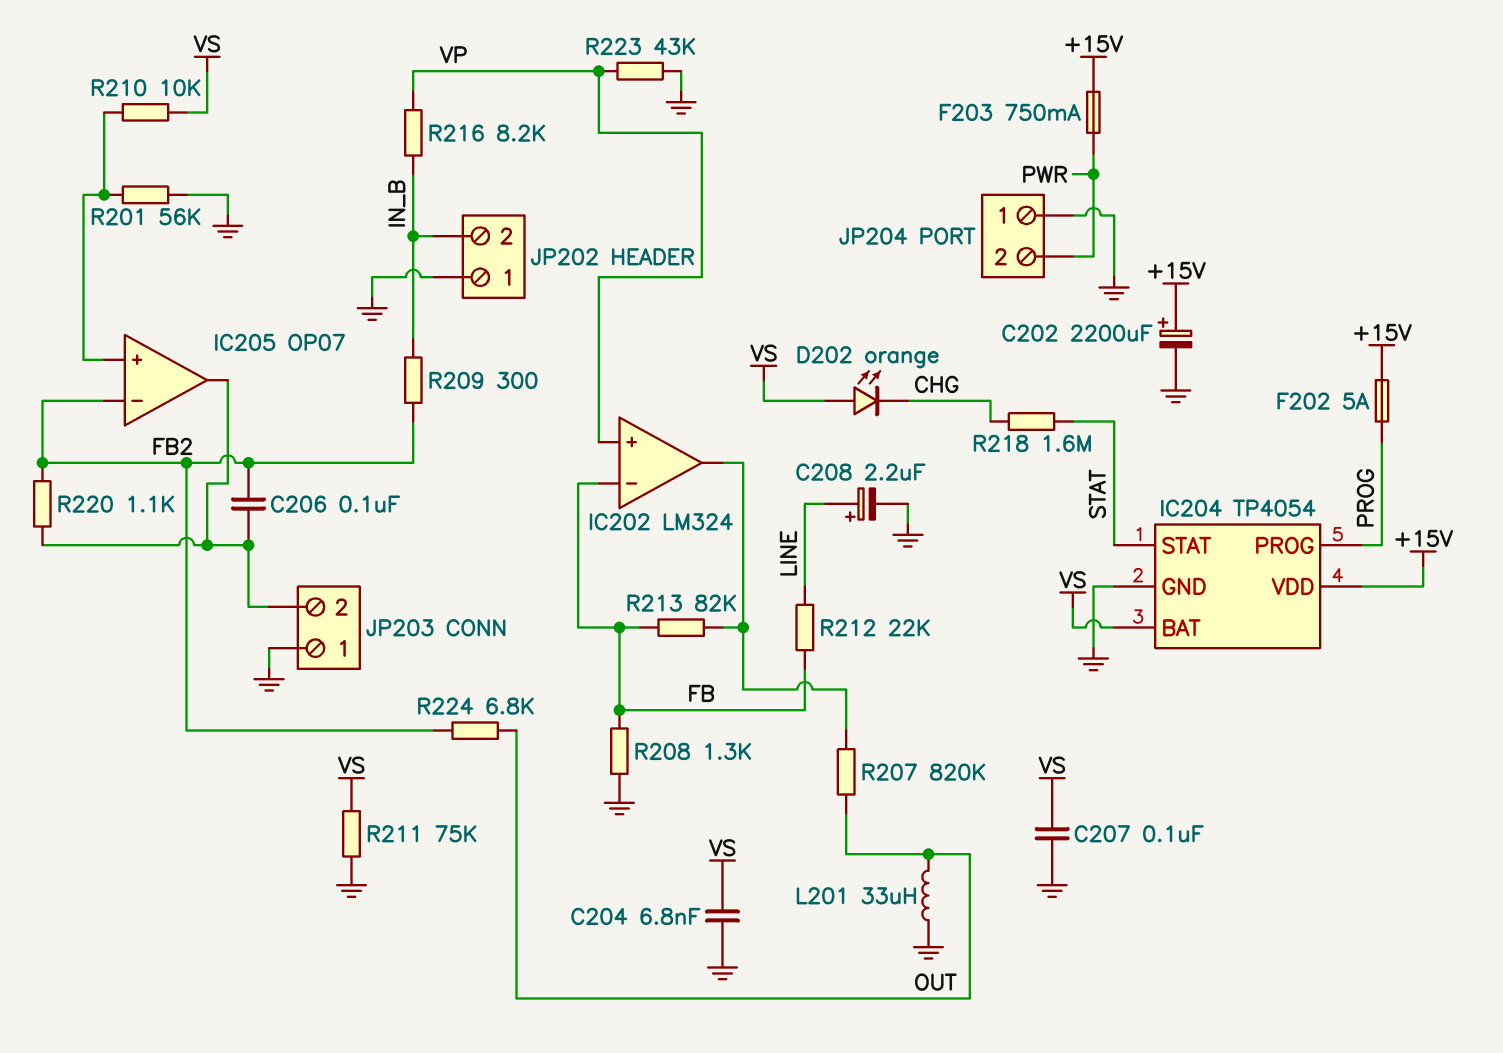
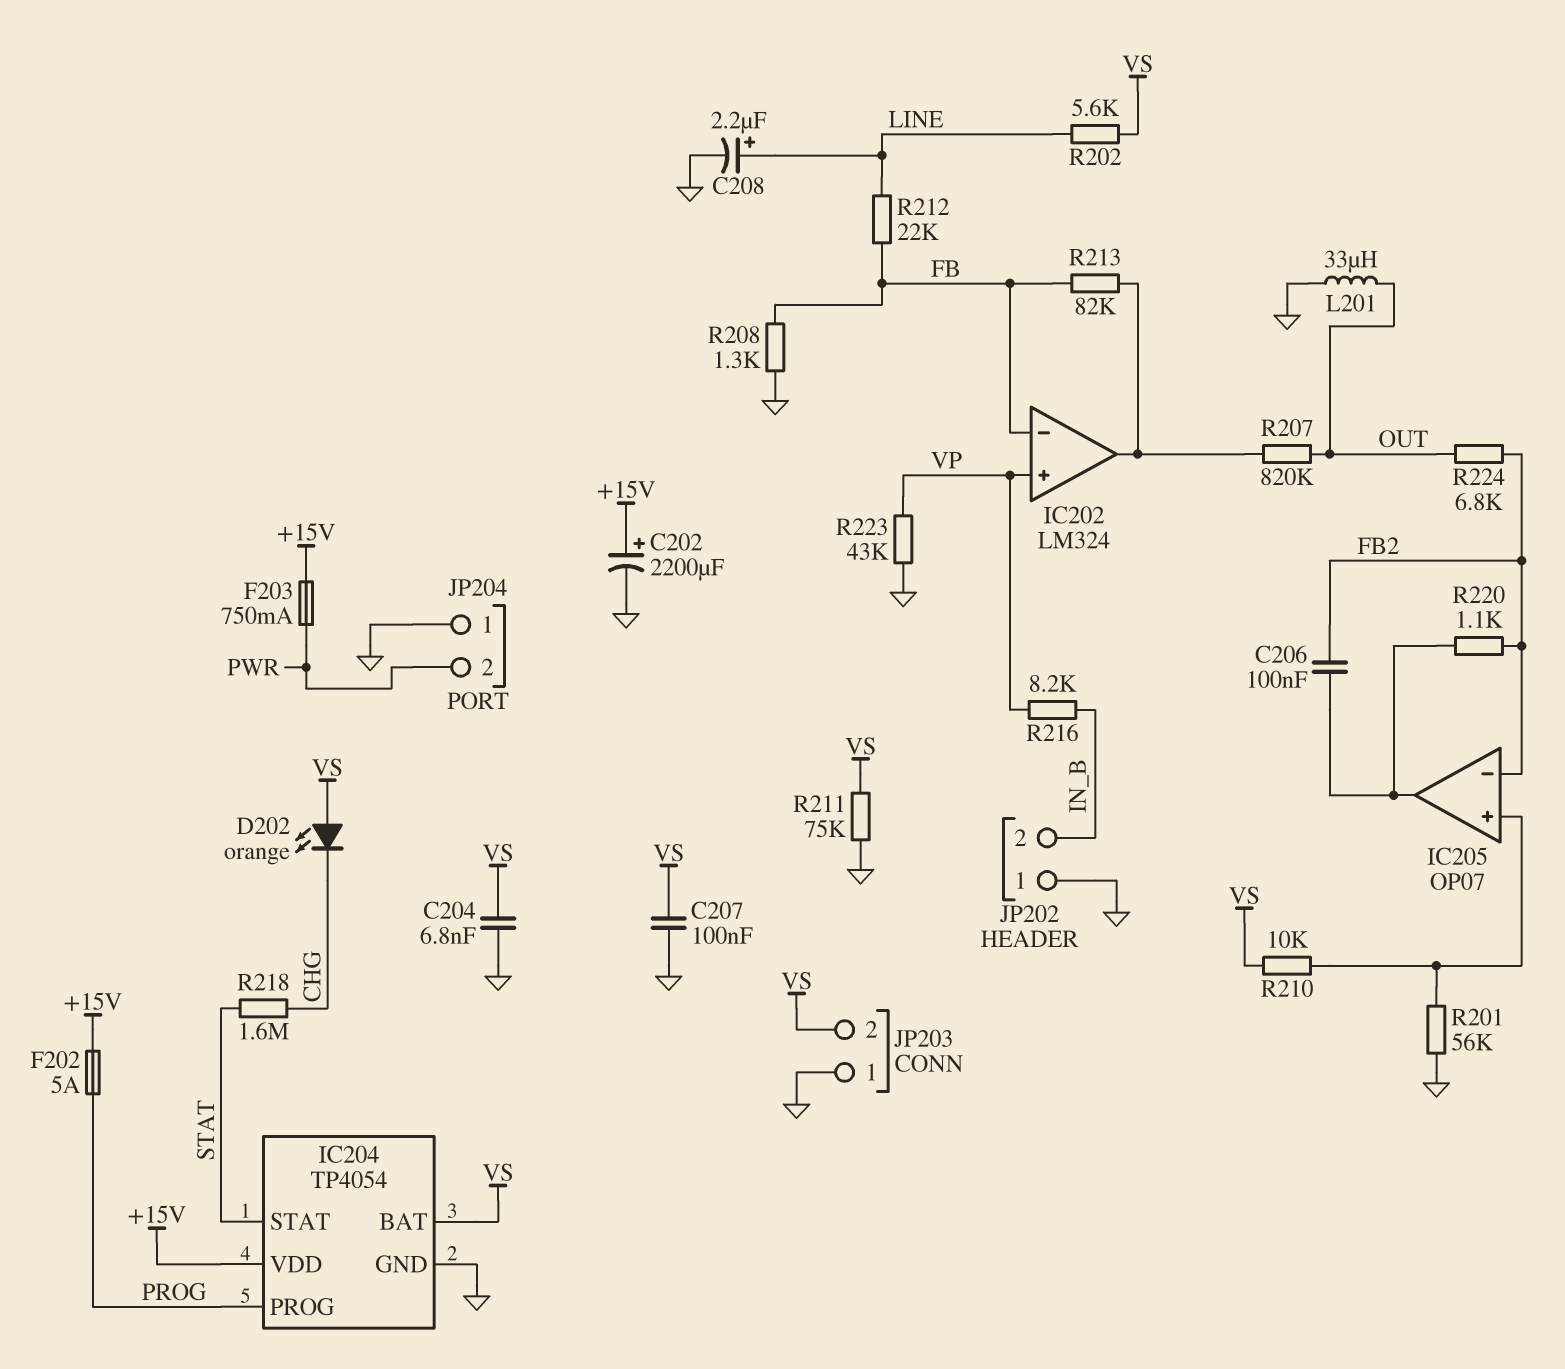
JP203 pin 2: IC205/out -> VS
R202: none -> 5.6k (LINE, VS)
R209: 300 (FB2, IN_B) -> none

